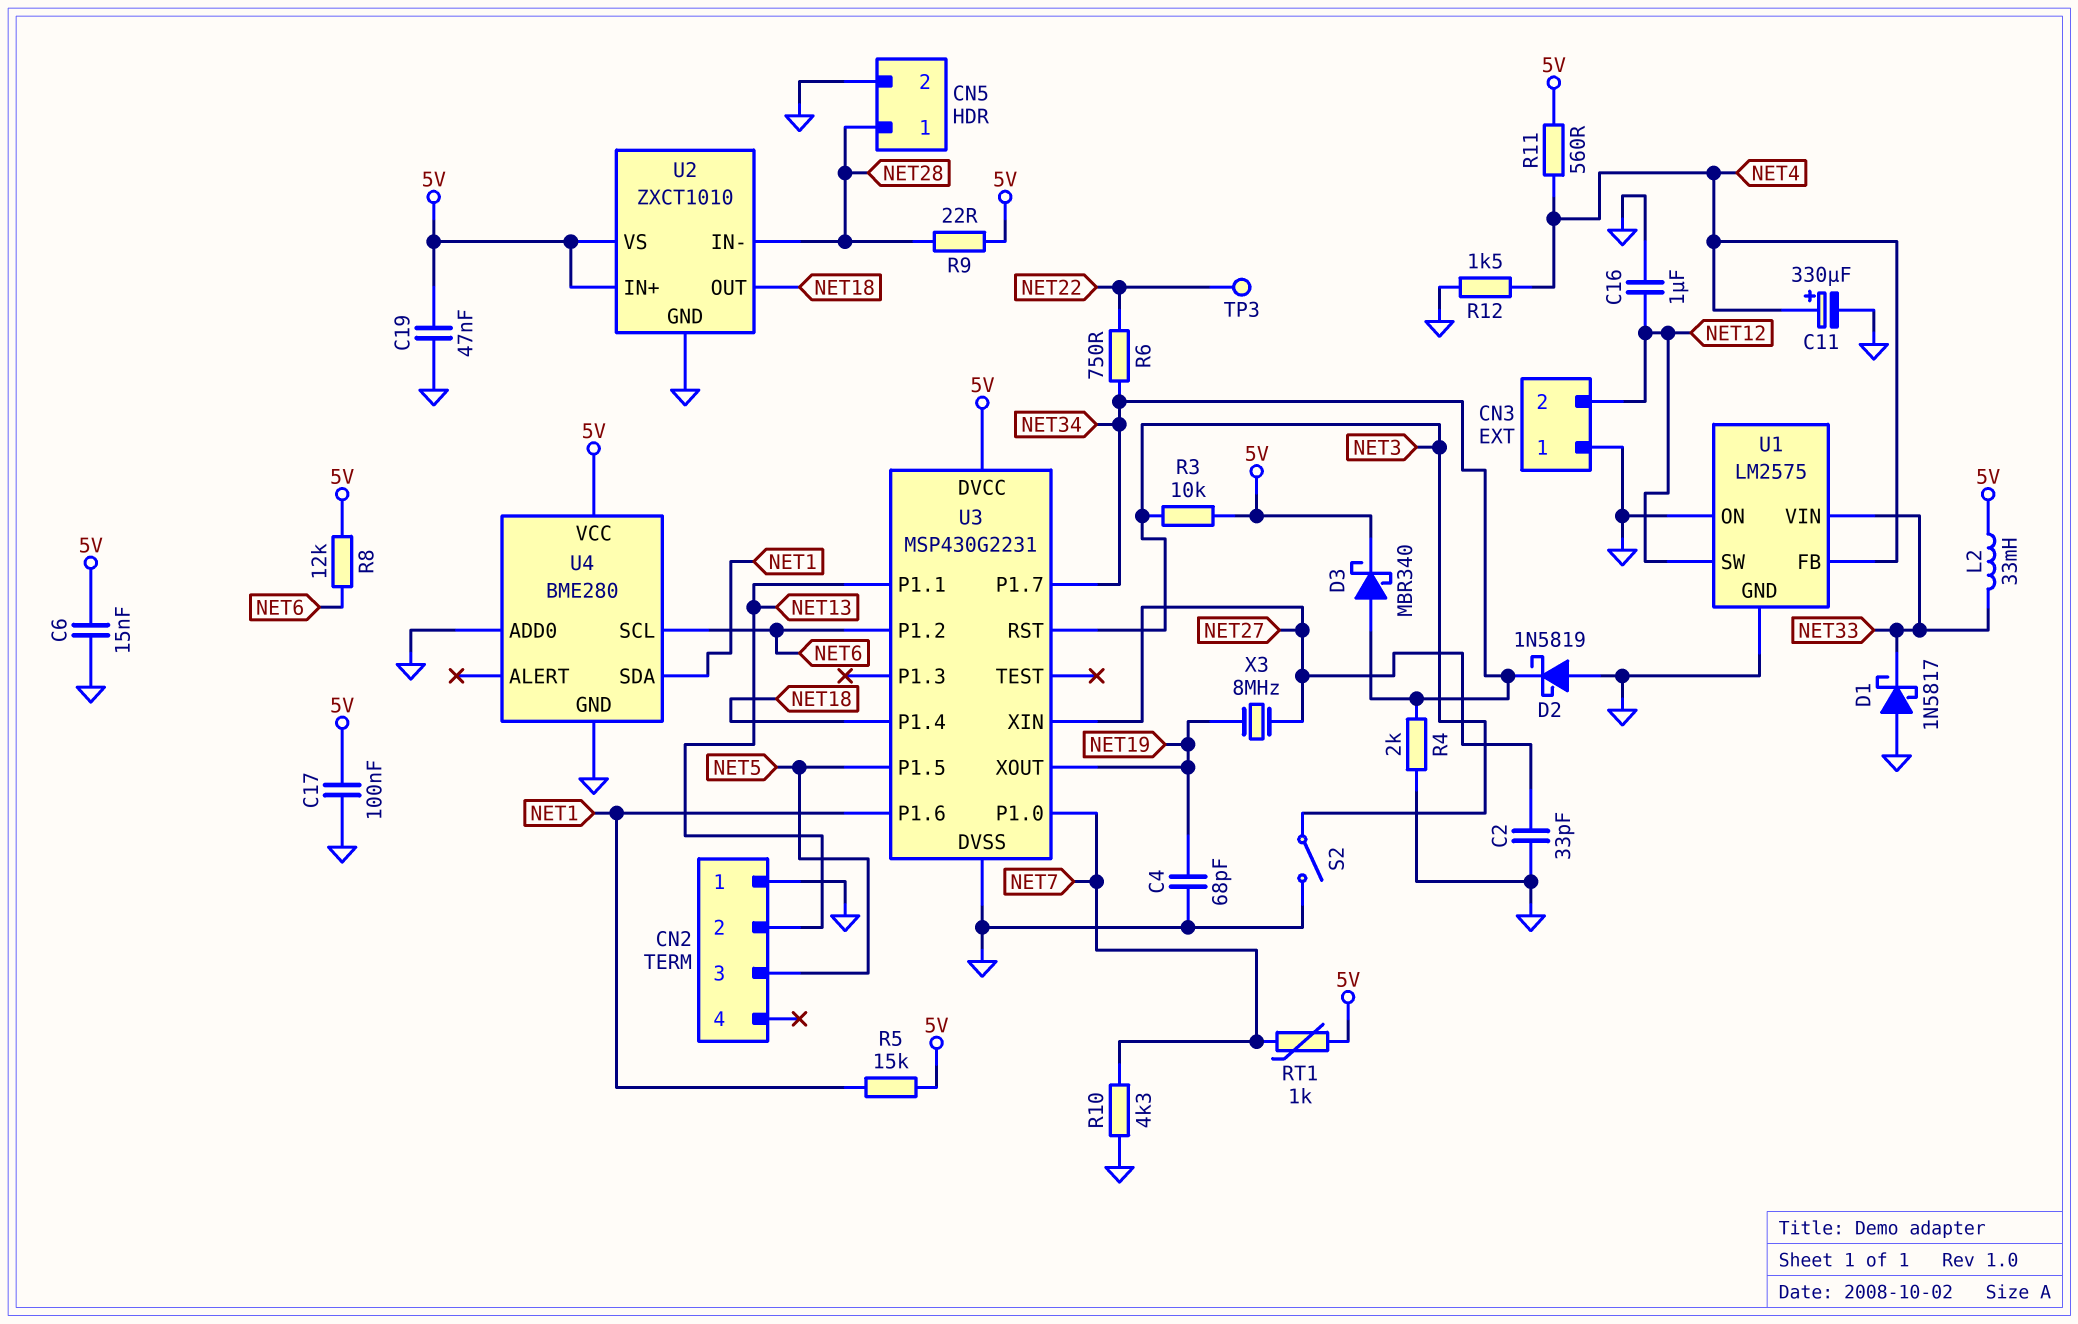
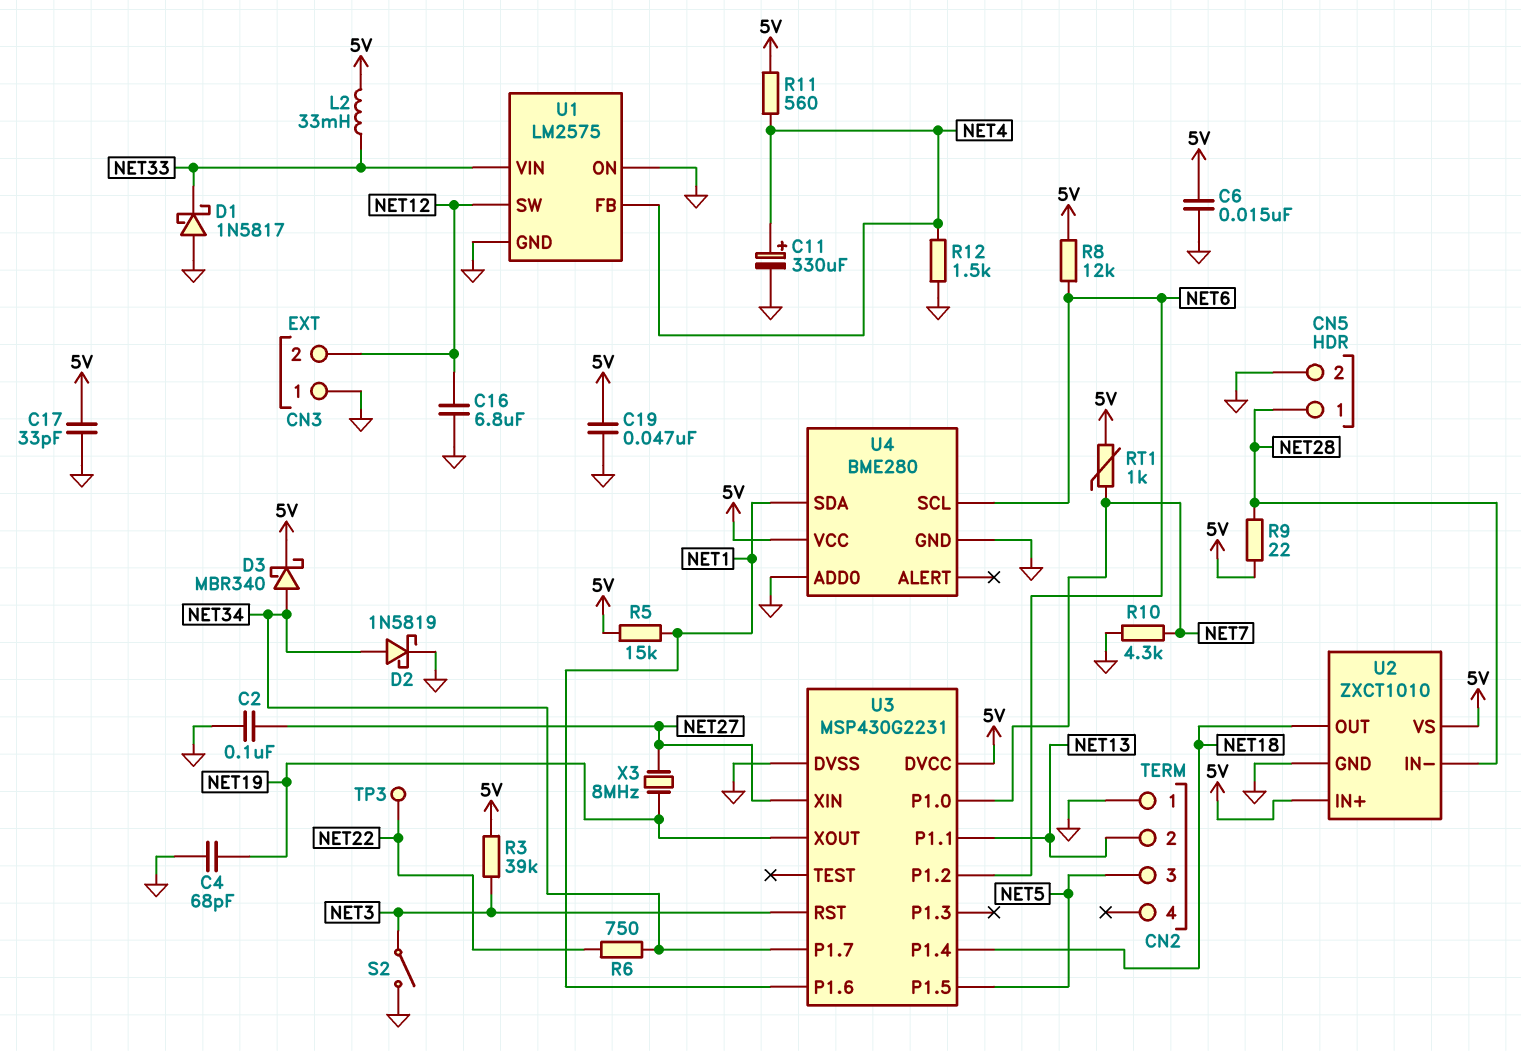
C2: 33pF (GND, NET27) -> 100nF (GND, NET27)
C16: 1uF (GND, NET12) -> 6.8uF (GND, NET12)
C17: 100nF (5V, GND) -> 33pF (5V, GND)
D2: schottky 1N5819 (A GND, K NET34) -> schottky 1N5819 (A NET34, K GND)
R3: 10k (5V, NET3) -> 39k (5V, NET3)
R4: 2k (GND, NET34) -> none

